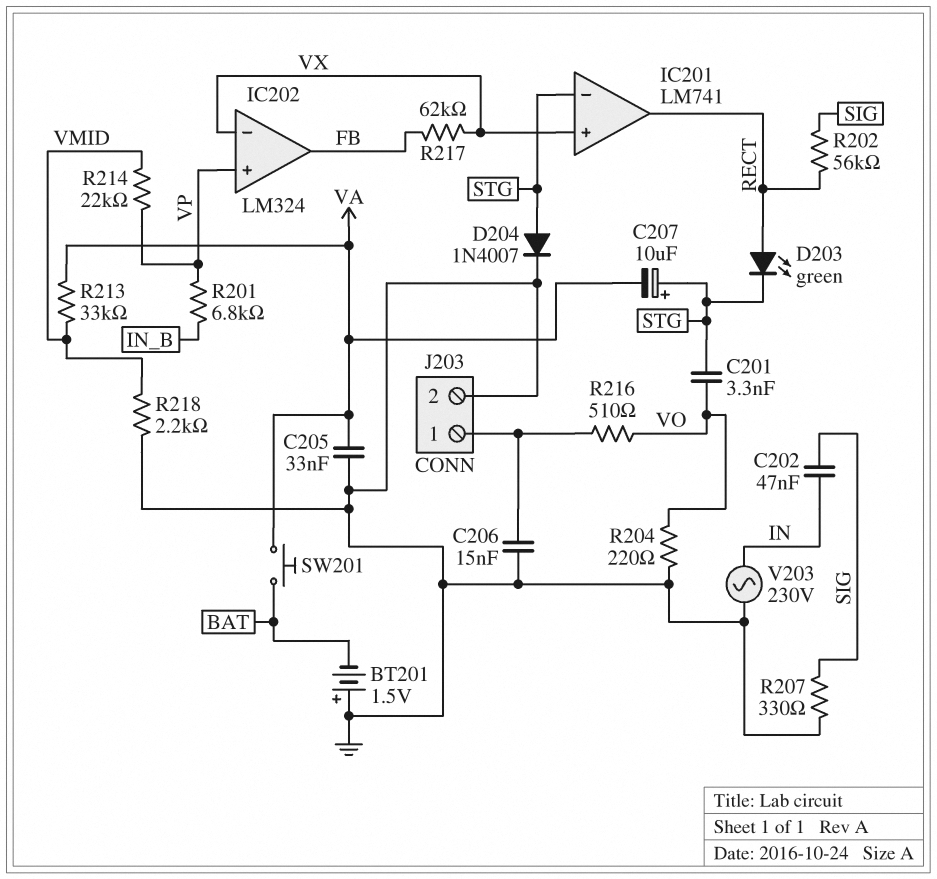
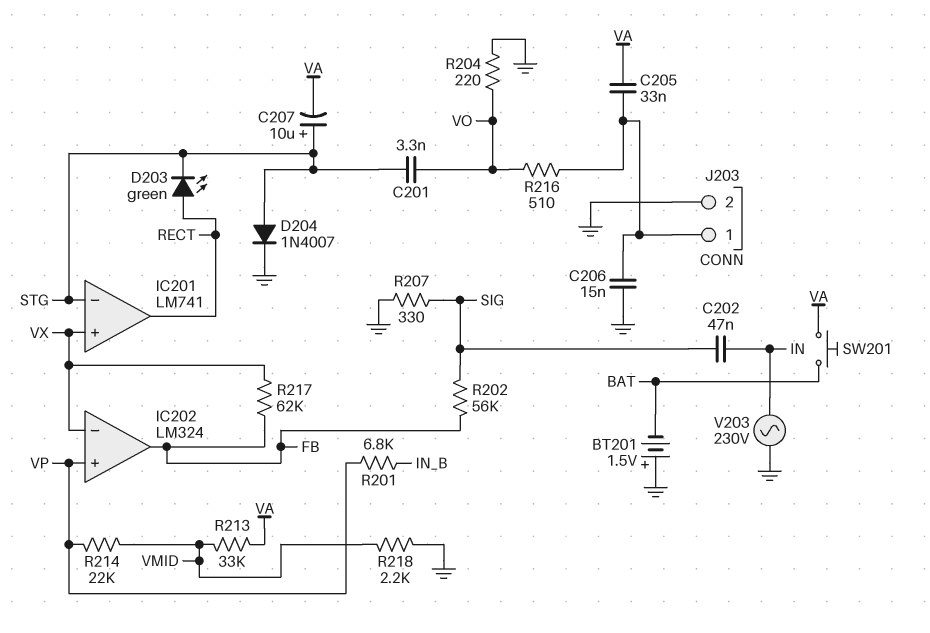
C205: 33nF (GND, VA) -> 33nF (J203/1, VA)
R202: 56k (RECT, SIG) -> 56k (FB, SIG)

